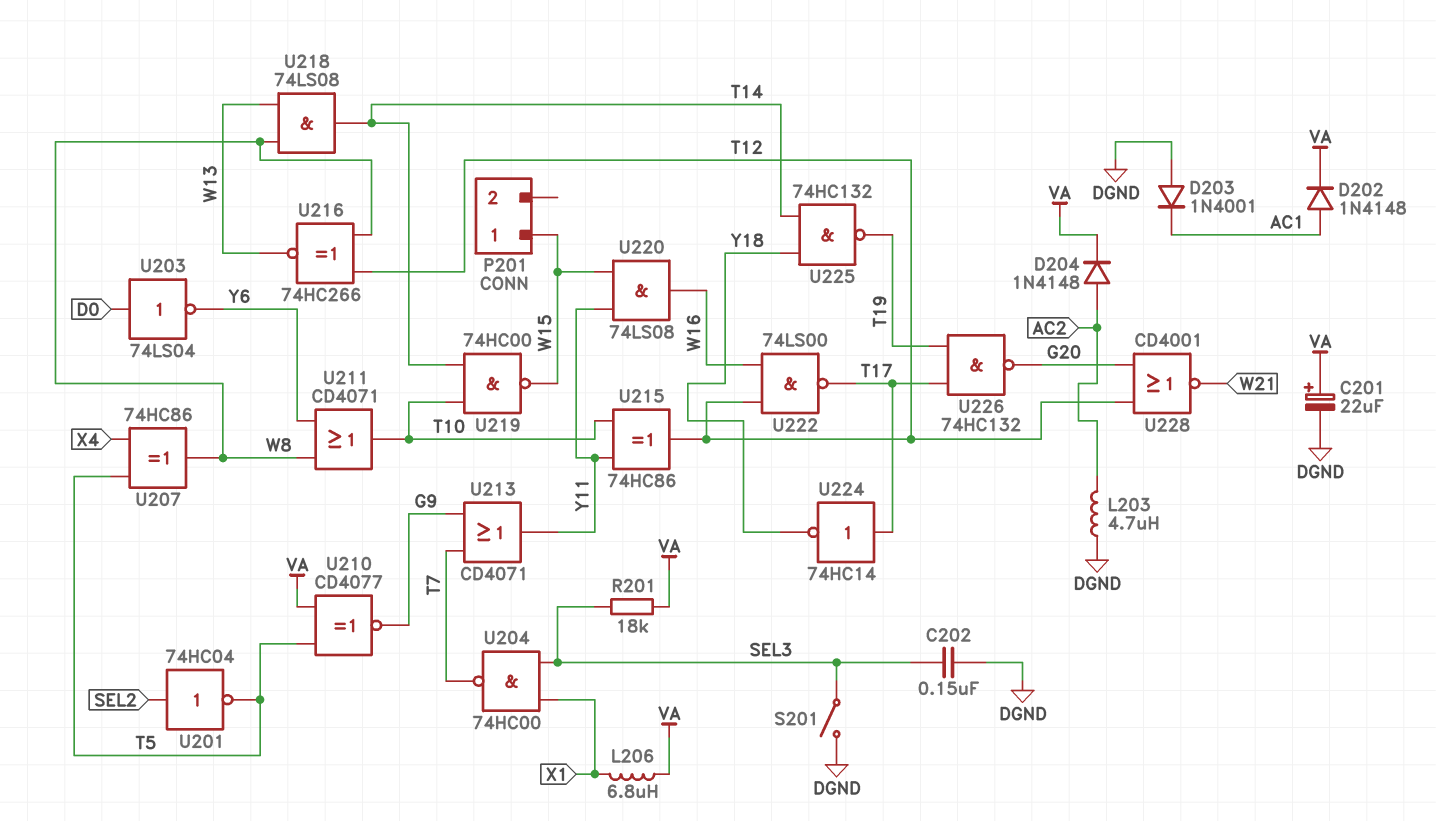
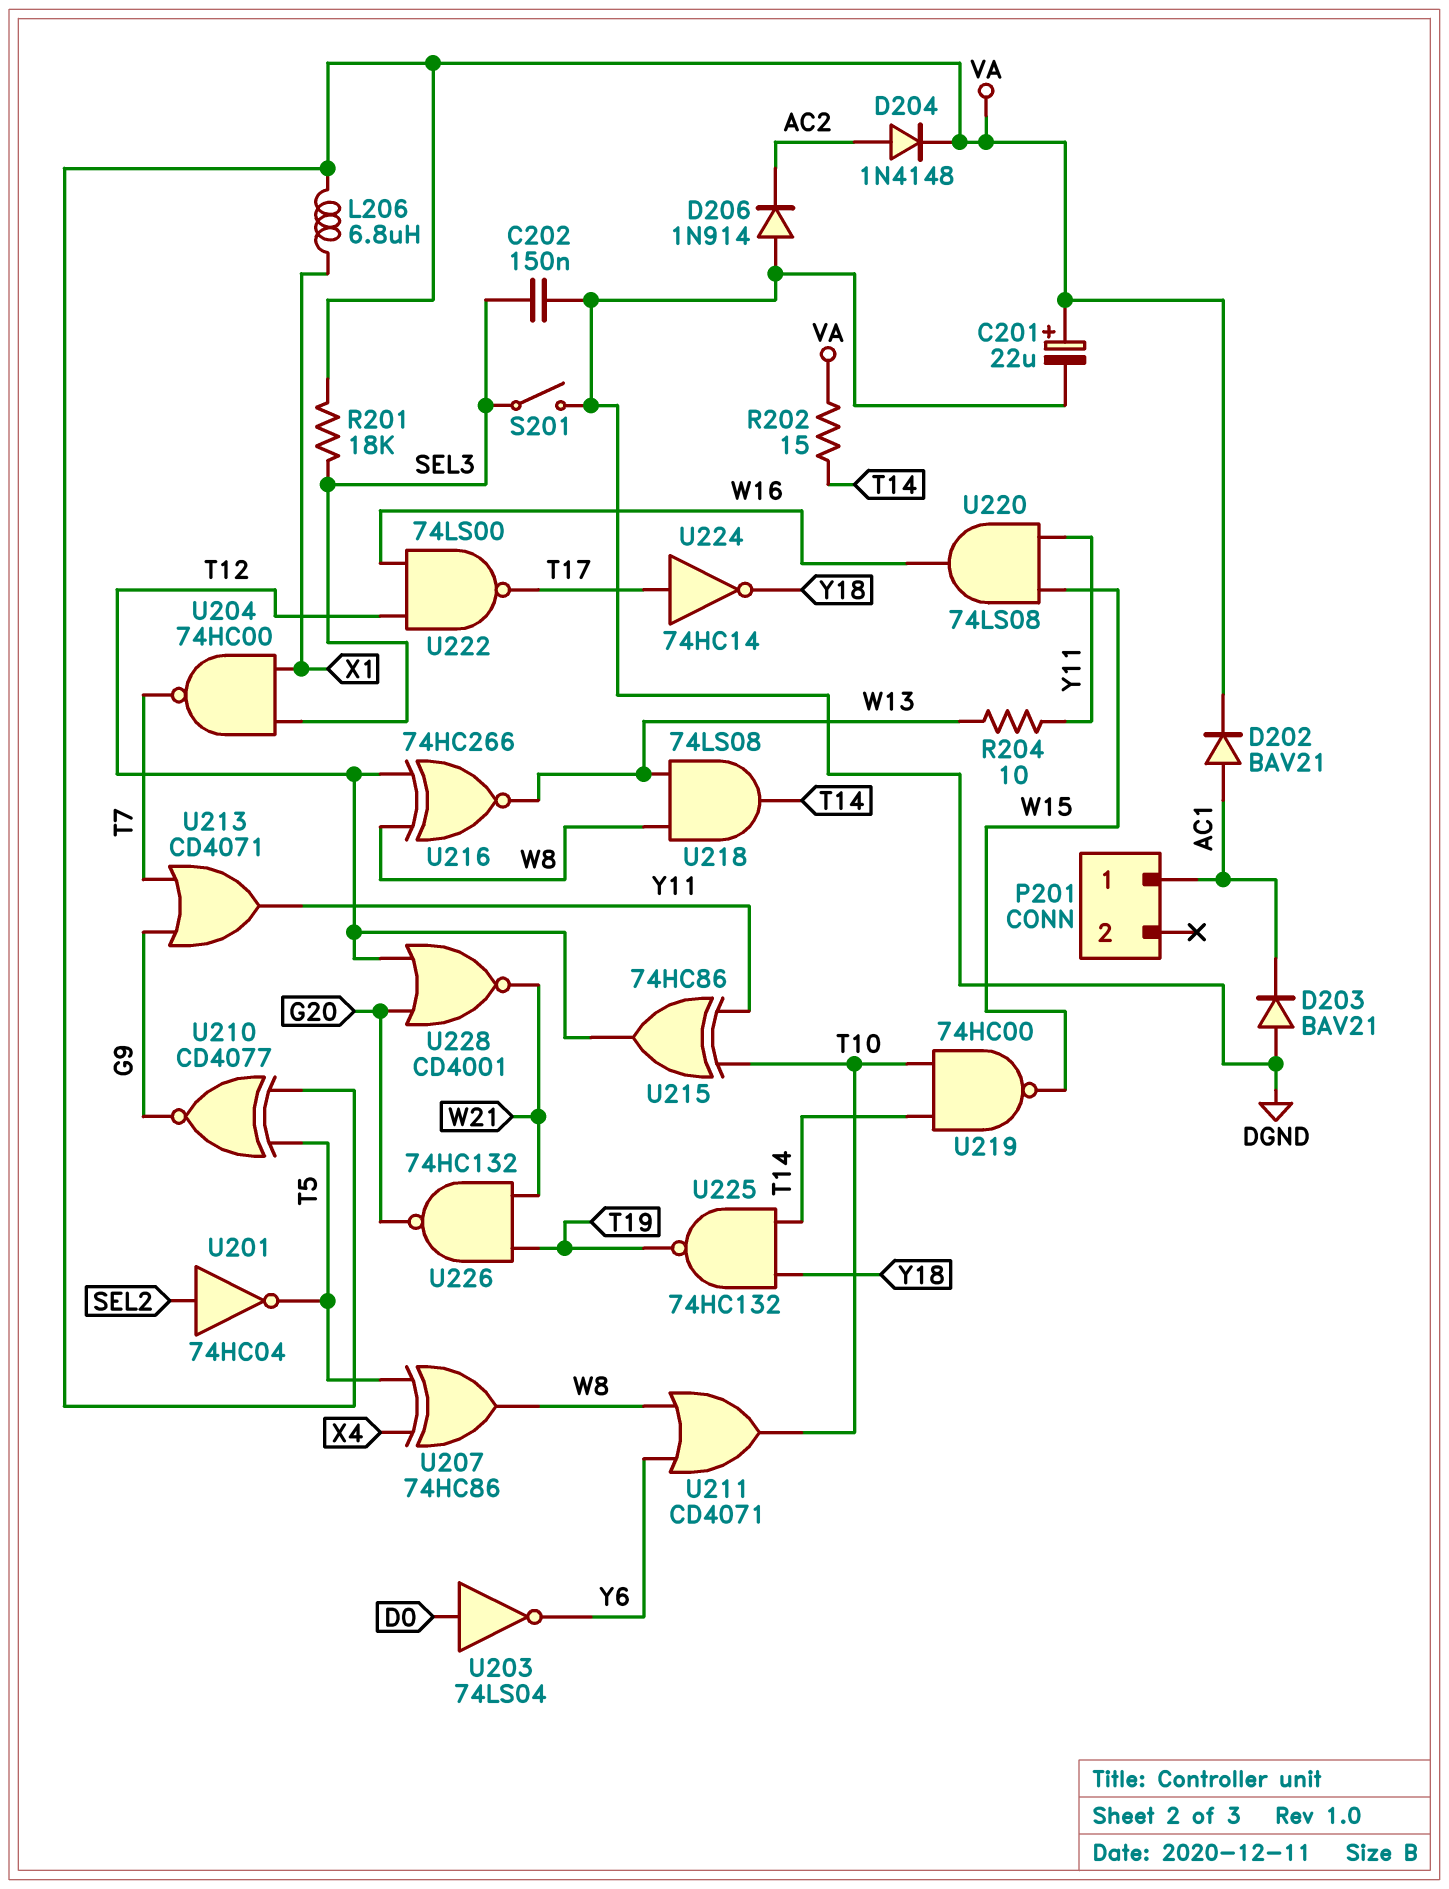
D202: diode 1N4148 (A AC1, K VA) -> diode BAV21 (A AC1, K VA)
D203: diode 1N4001 (A DGND, K AC1) -> diode BAV21 (A DGND, K AC1)
D206: none -> diode 1N914 (A DGND, K AC2)
L203: 4.7uH (AC2, DGND) -> none
P201 pin 1: W15 -> AC1
R202: none -> 15 (T14, VA)
R204: none -> 10 (W13, Y11)
U226: NAND 74HC132 (in T17, in T19, out G20) -> NAND 74HC132 (in T19, in W21, out G20)

